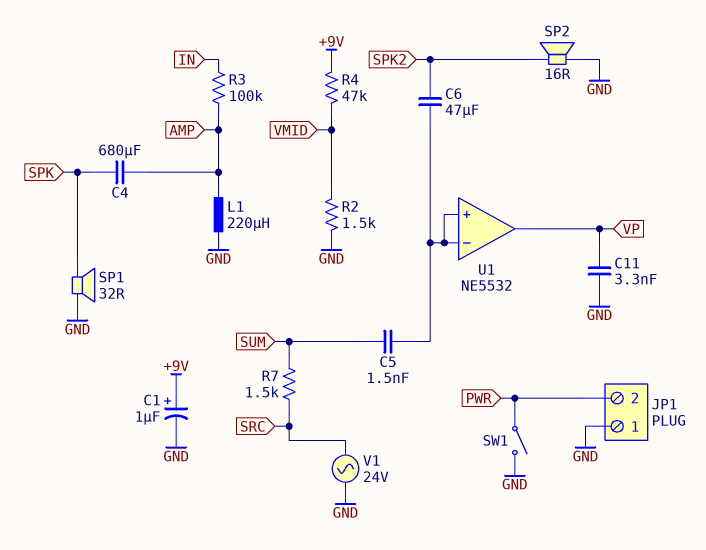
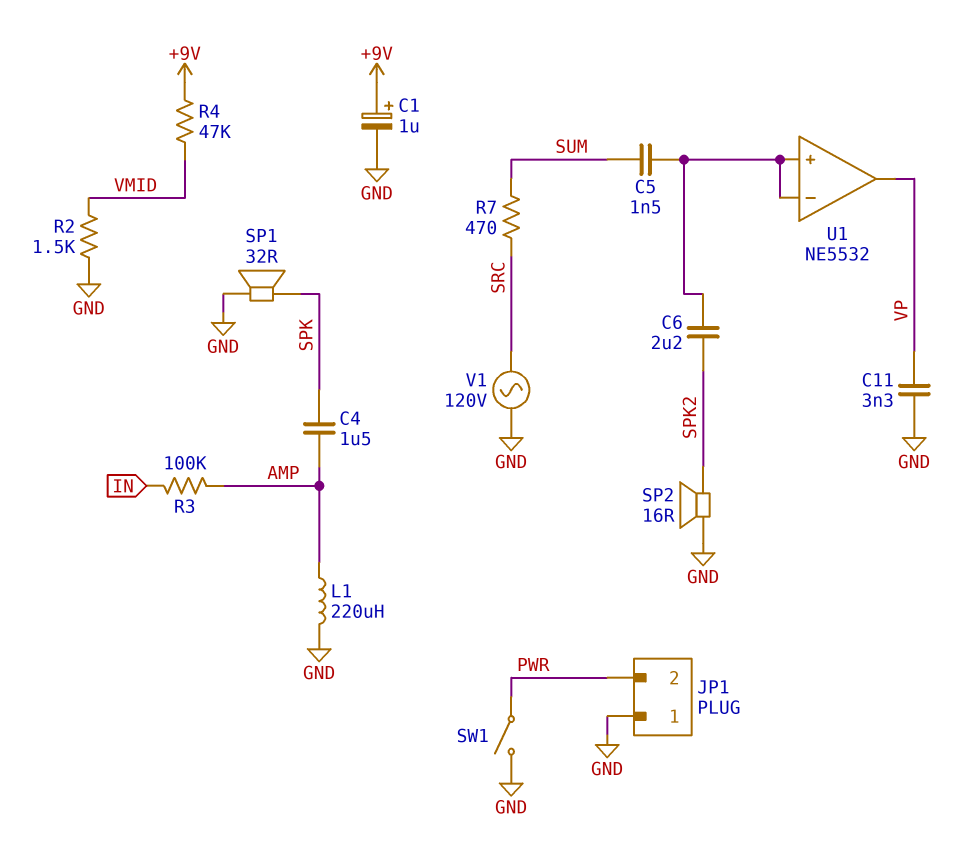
C4: 680uF (AMP, SPK) -> 1.5uF (AMP, SPK)
C6: 47uF (SPK2, U1/in+) -> 2.2uF (SPK2, U1/in+)
R7: 1.5k (SRC, SUM) -> 470 (SRC, SUM)
V1: AC 24V (GND, SRC) -> AC 120V (GND, SRC)

